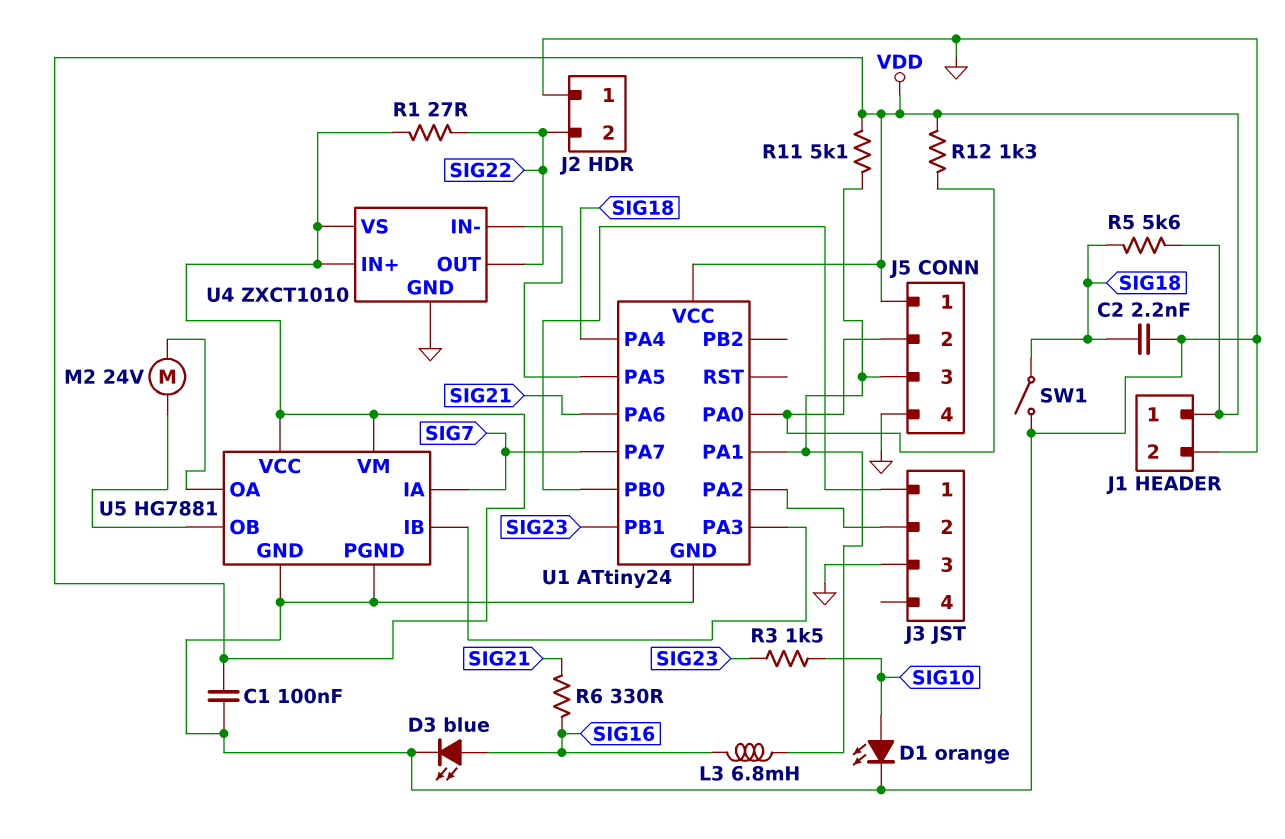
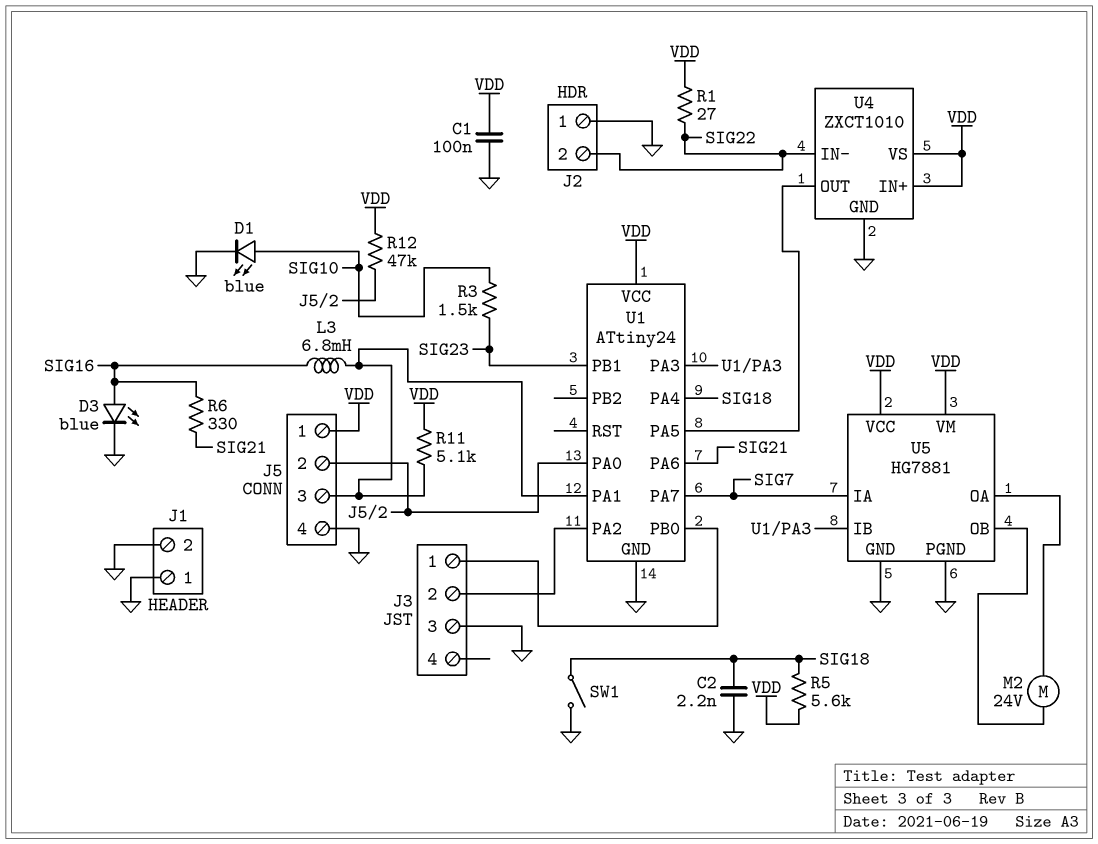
D1: LED orange (A SIG10, K GND) -> LED blue (A SIG10, K GND)
J1 pin 1: VDD -> GND
R12: 1.3k (J5/2, VDD) -> 47k (J5/2, VDD)
U4 pin IN-: U1/PA5 -> SIG22
U4 pin OUT: SIG22 -> U1/PA5

